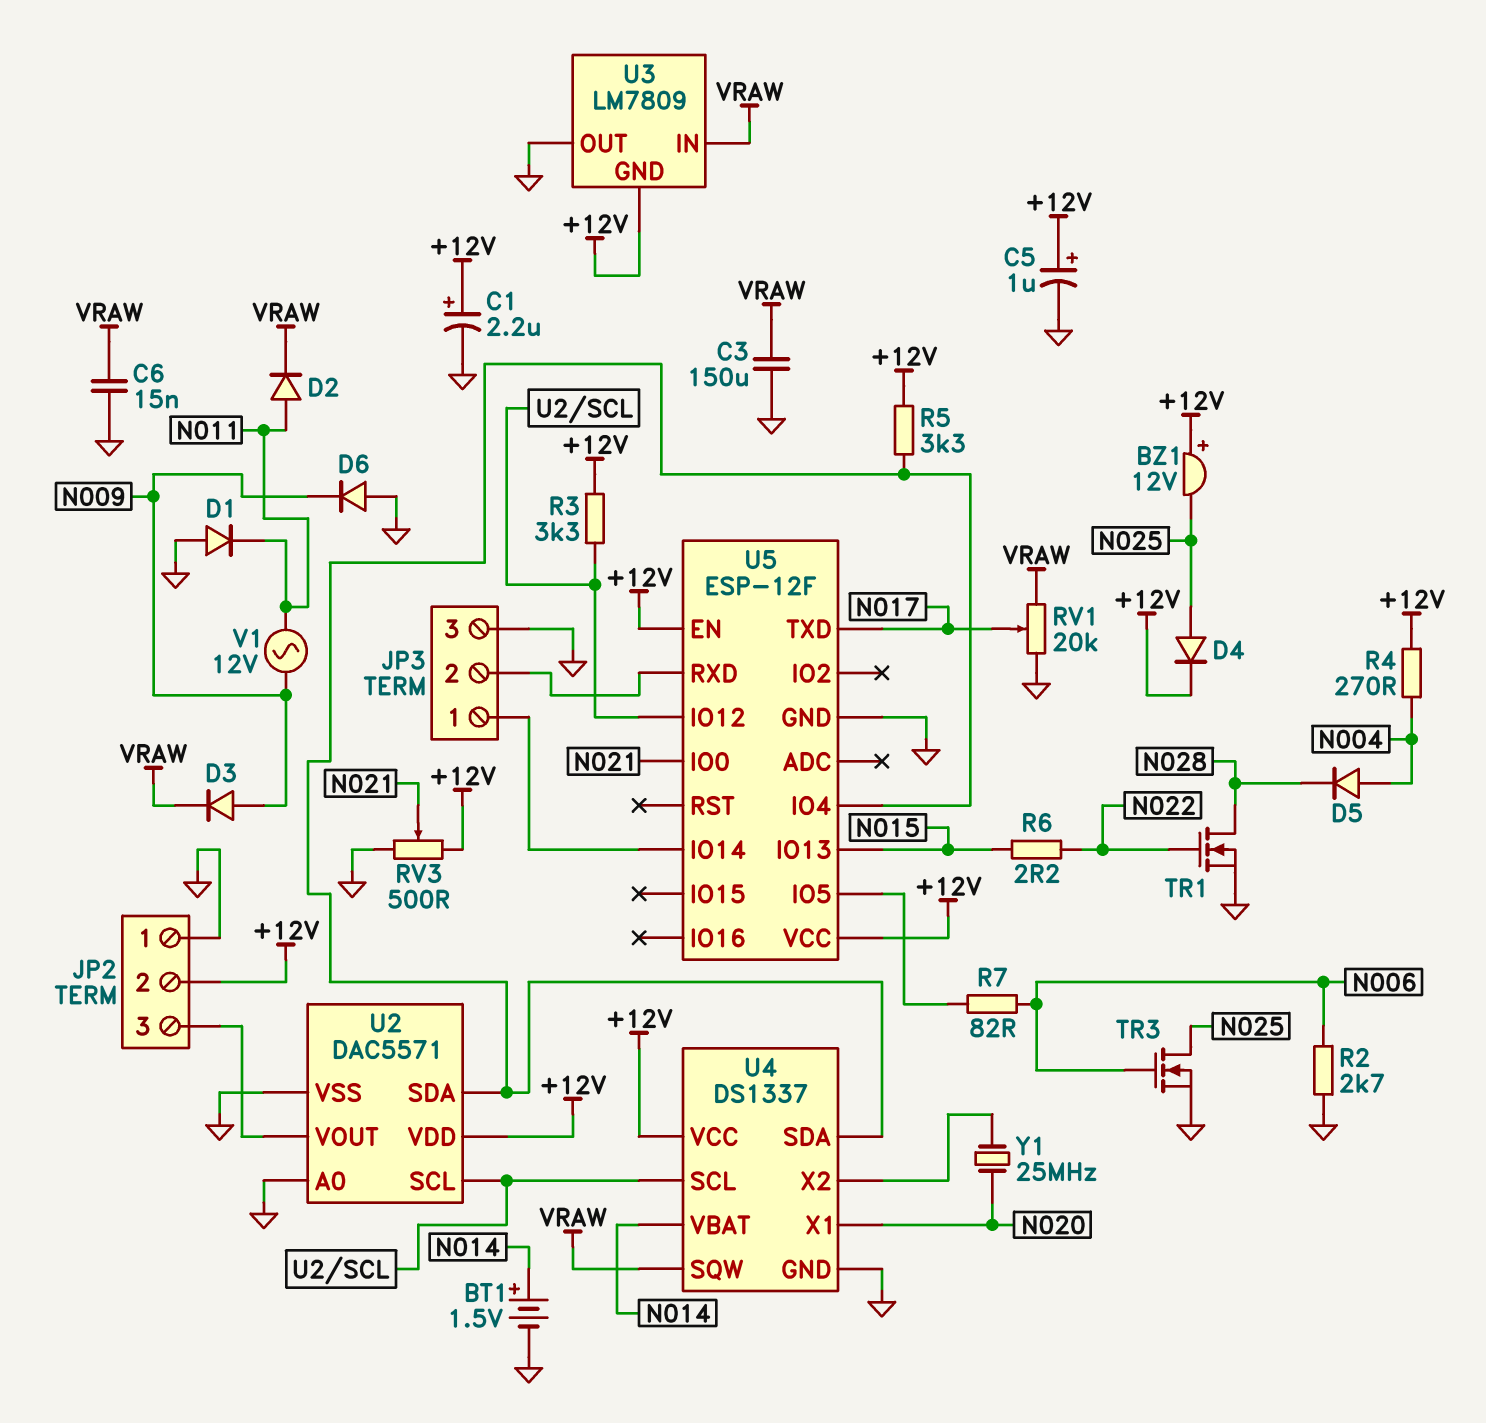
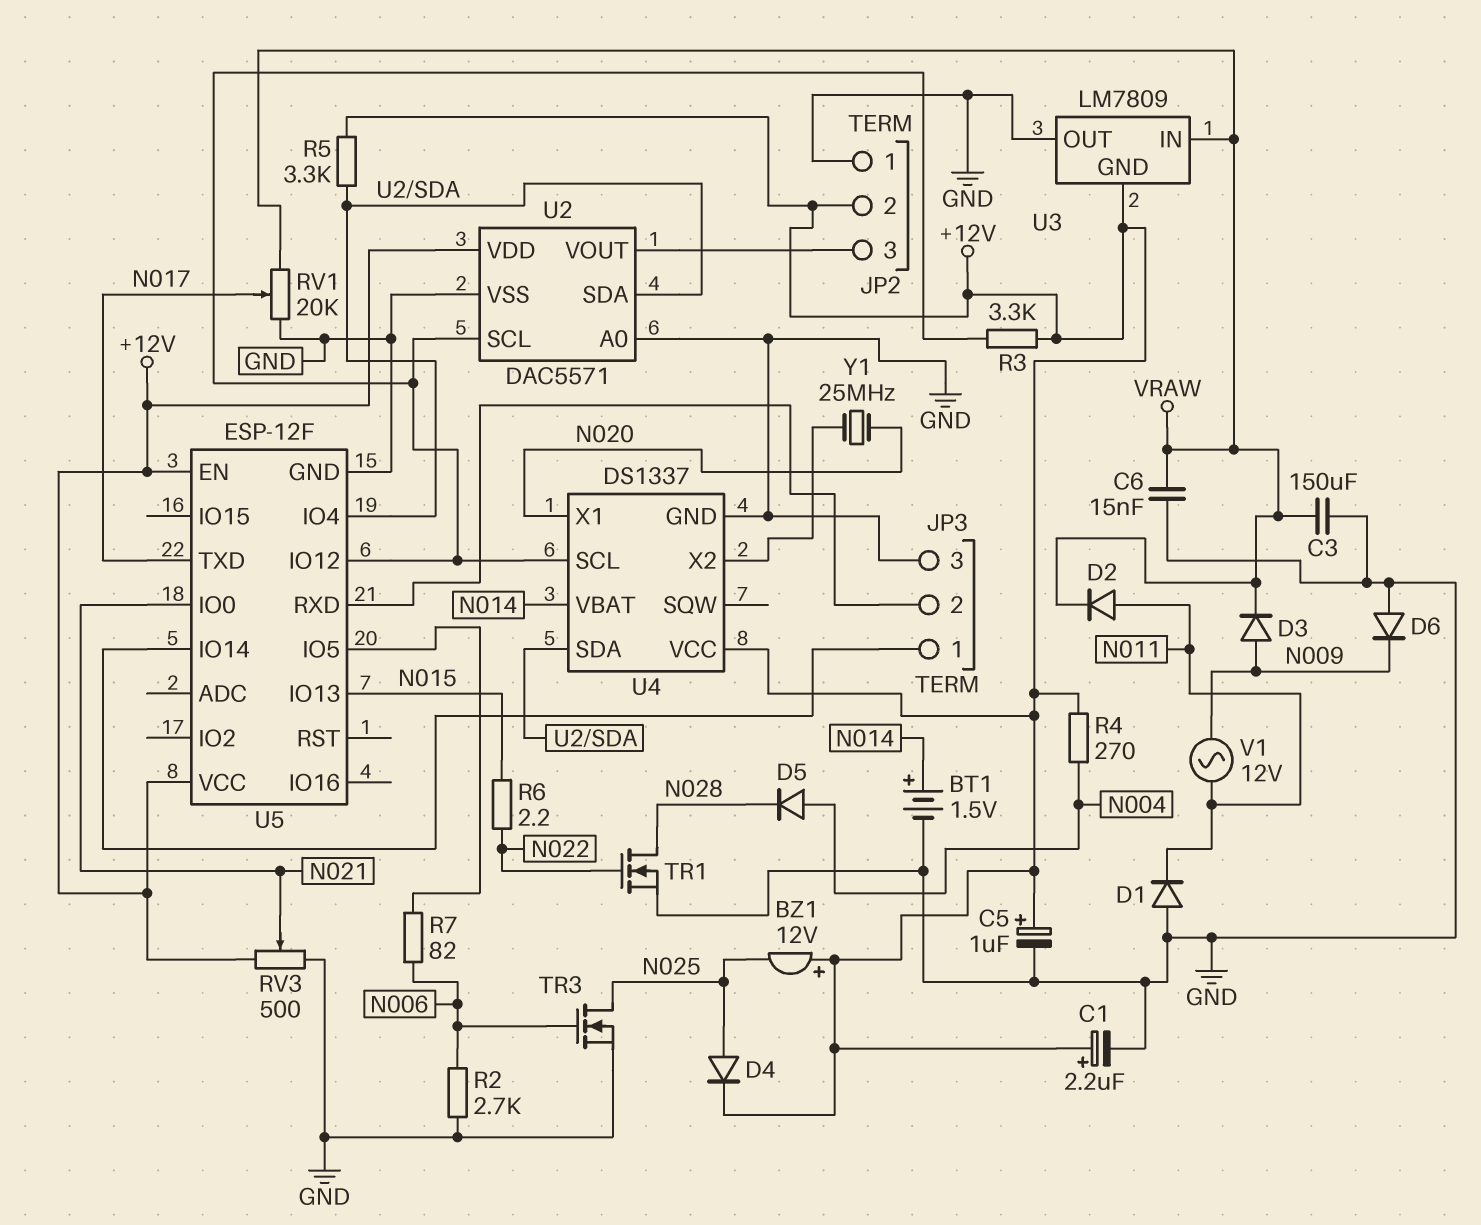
U4 pin SQW: VRAW -> none

